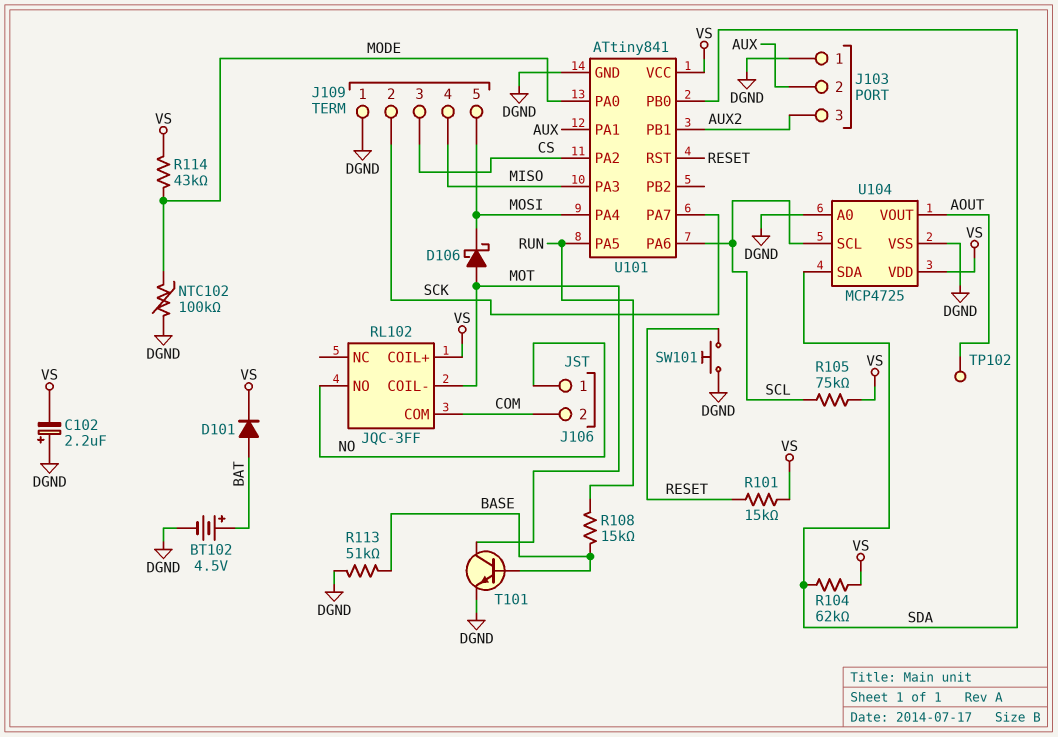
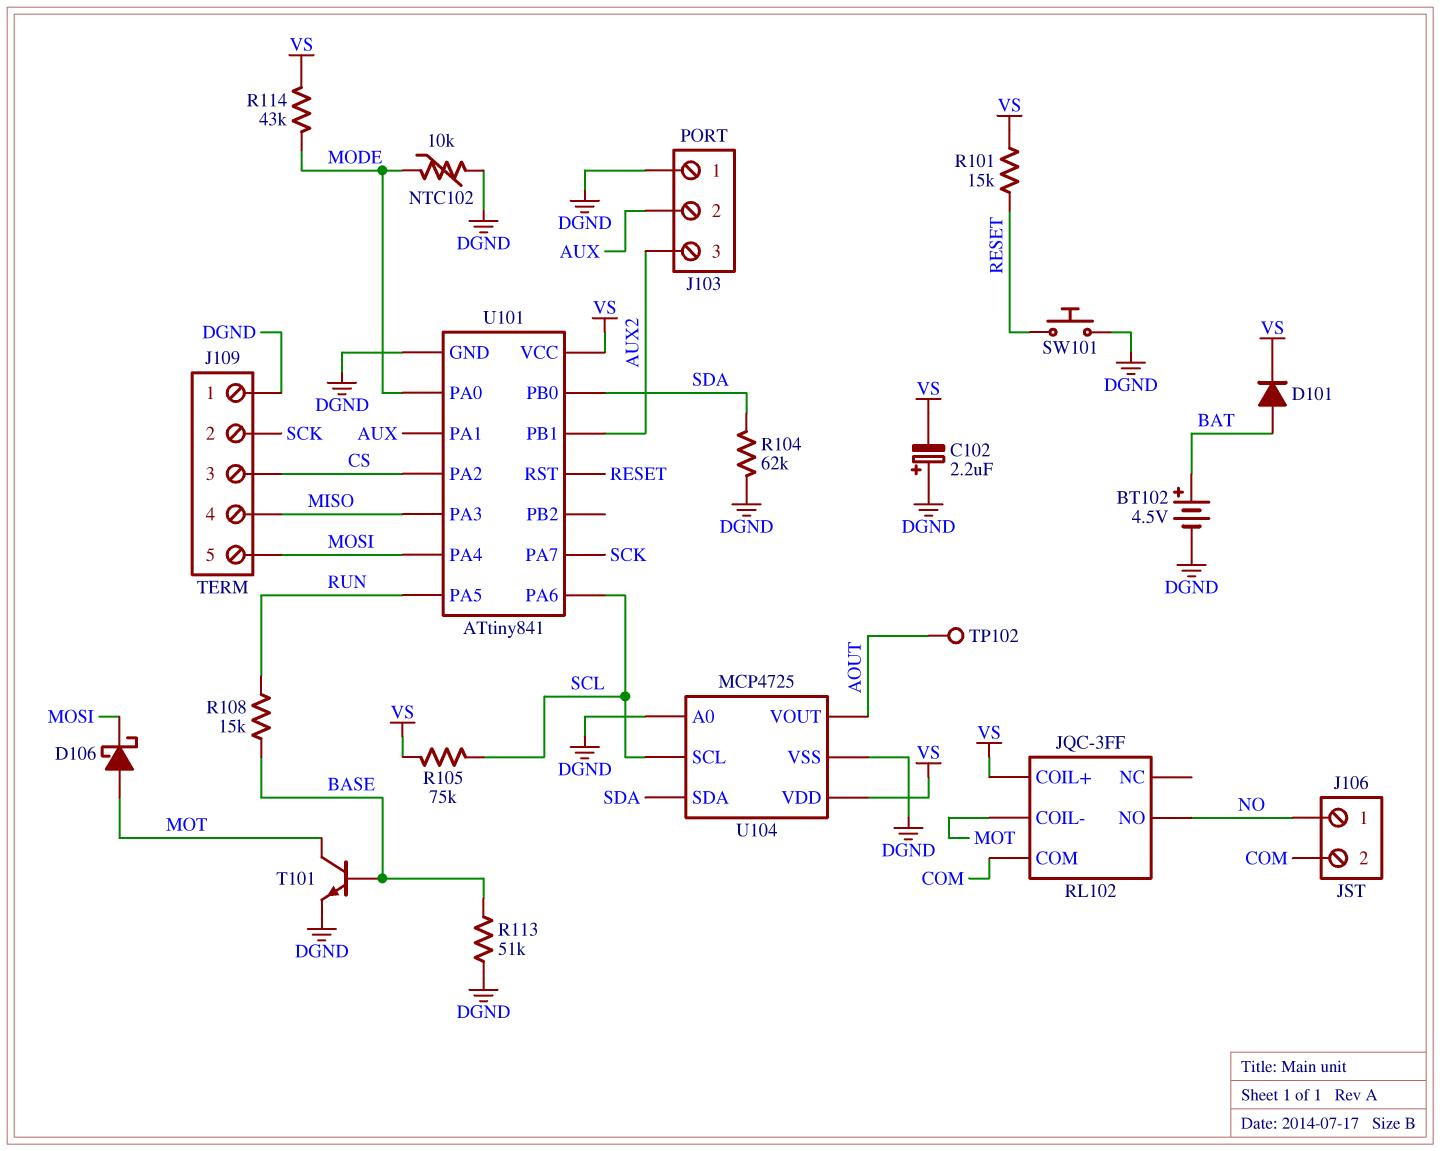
NTC102: 100k (DGND, MODE) -> 10k (DGND, MODE)
R104: 62k (SDA, VS) -> 62k (DGND, SDA)

